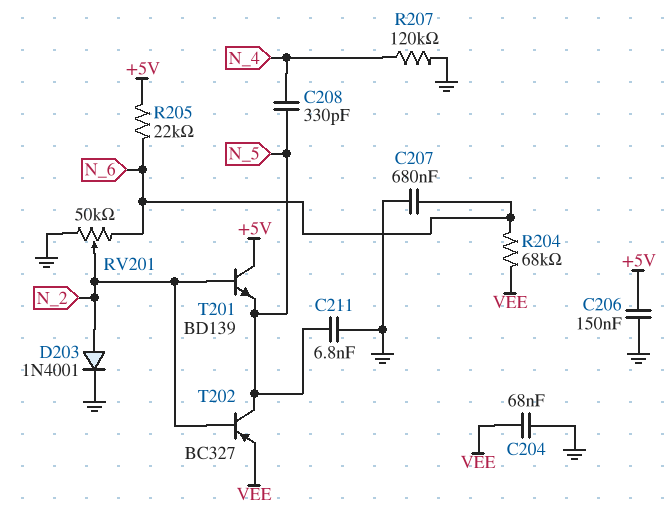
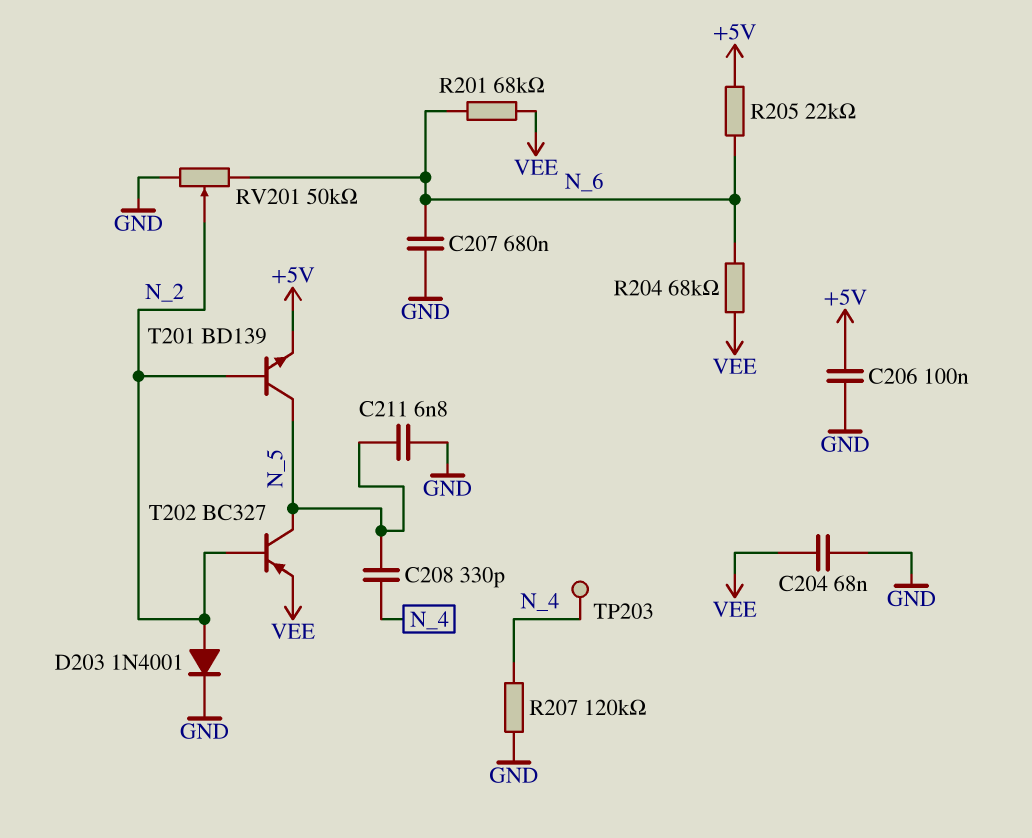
C206: 150nF (+5V, GND) -> 100nF (+5V, GND)
R201: none -> 68k (N_6, VEE)
T201: NPN BD139 (B N_2, C +5V, E N_5) -> NPN BD139 (B N_2, C N_5, E +5V)
TP203: none -> test point (N_4)

